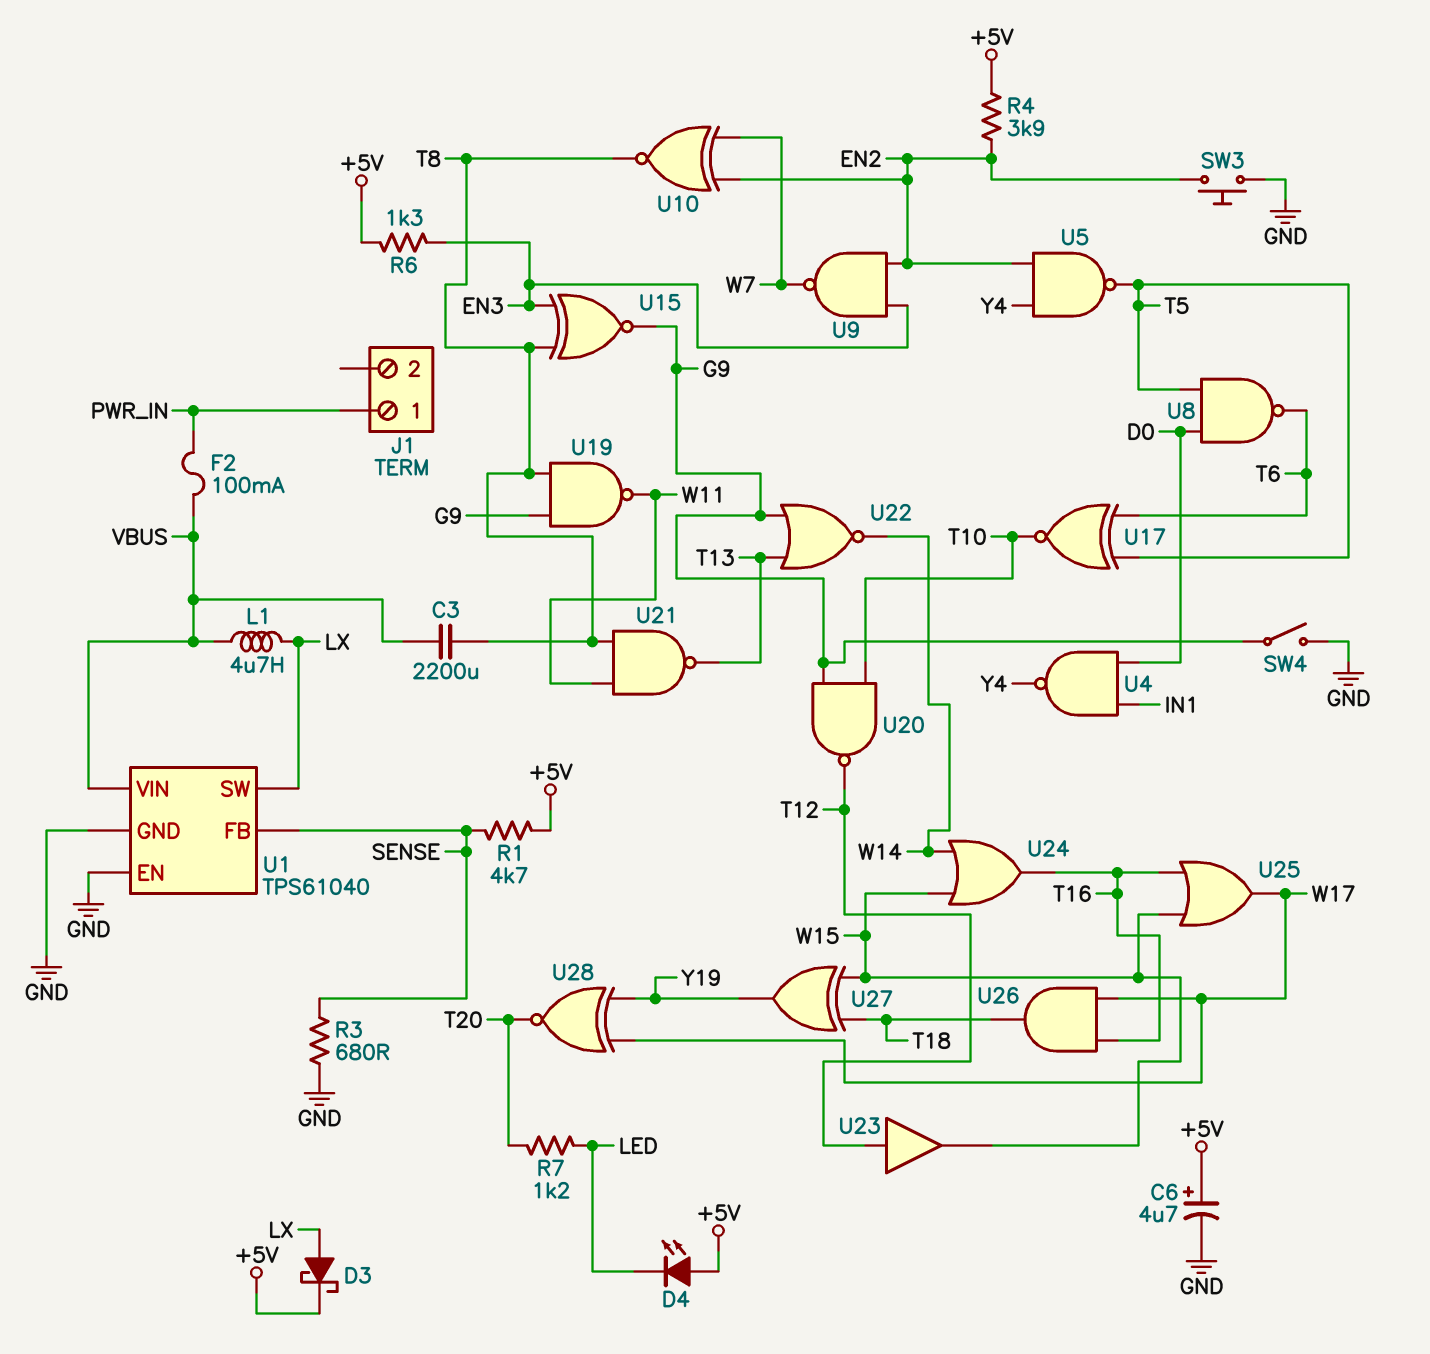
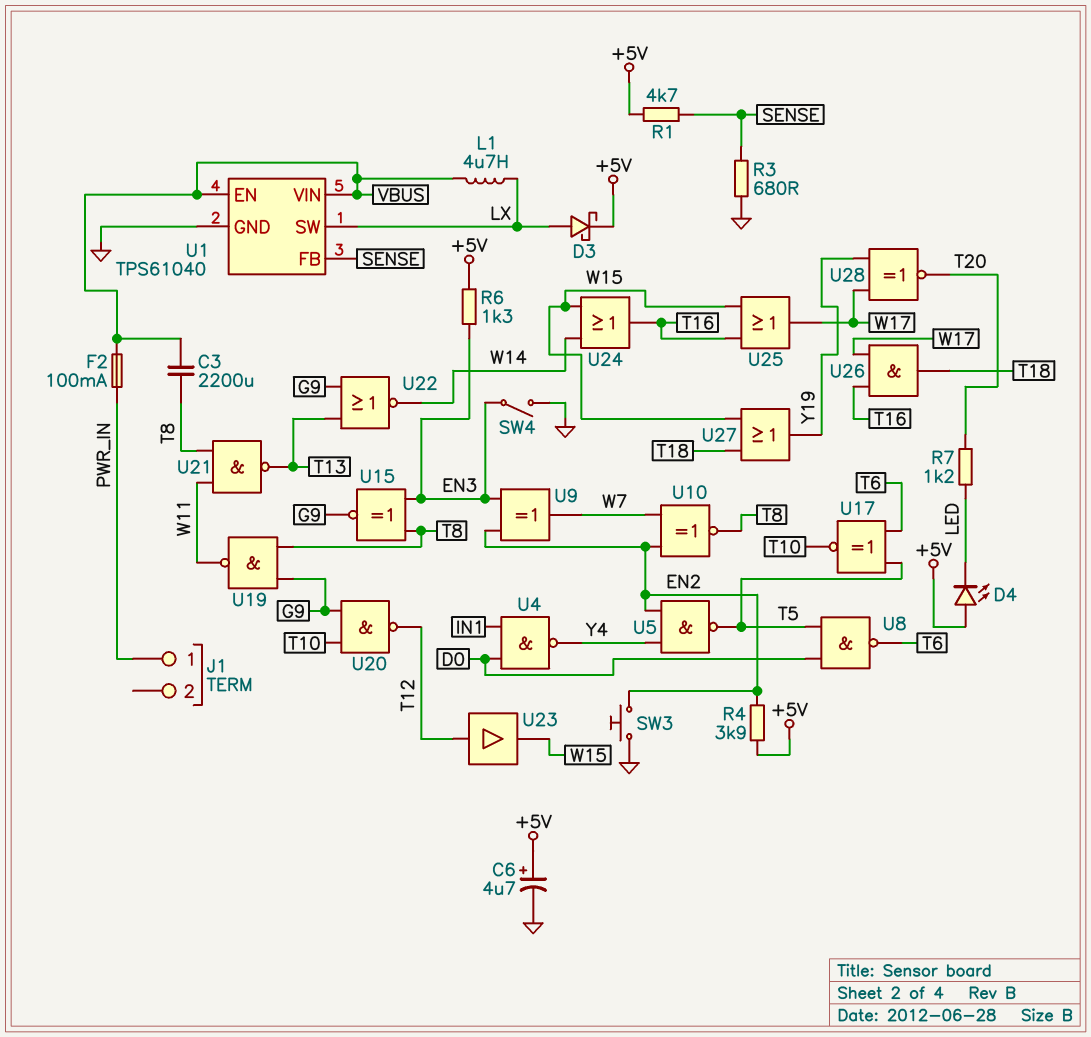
SW4: switch (G9, GND) -> switch (EN3, GND)
U1 pin EN: GND -> VBUS
U9: NAND (in EN2, in EN3, out W7) -> XOR (in EN2, in EN3, out W7)
U27: XOR (in T18, in W15, out Y19) -> OR (in T18, in W15, out Y19)

